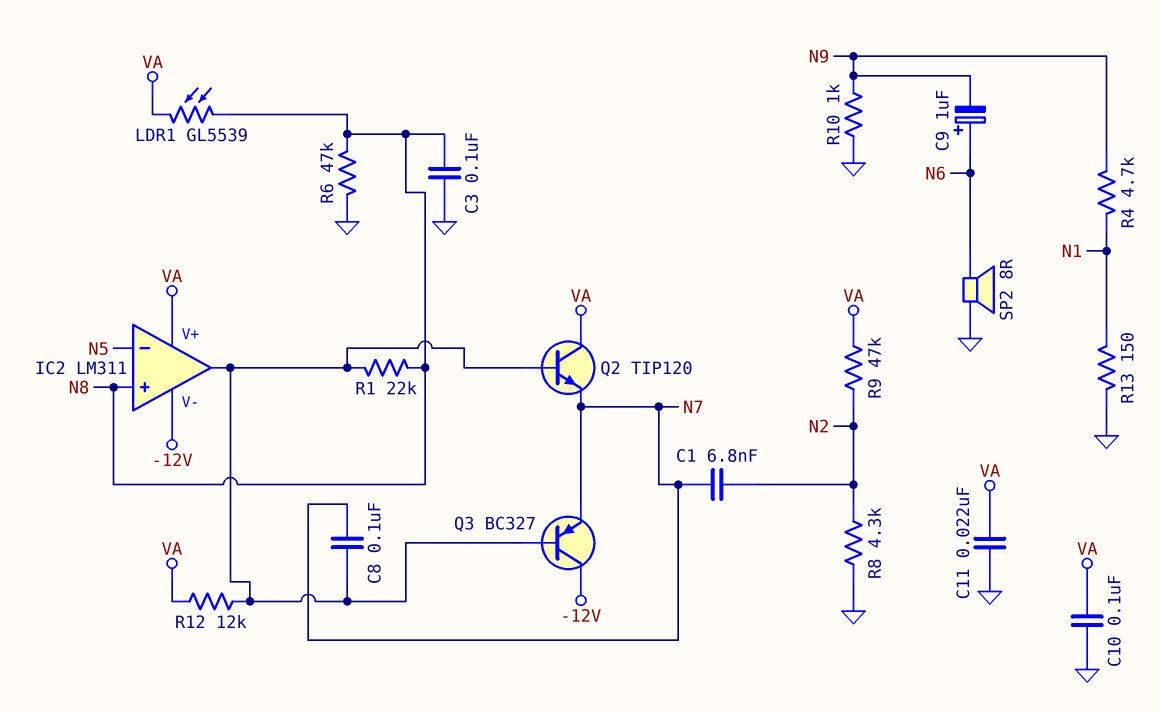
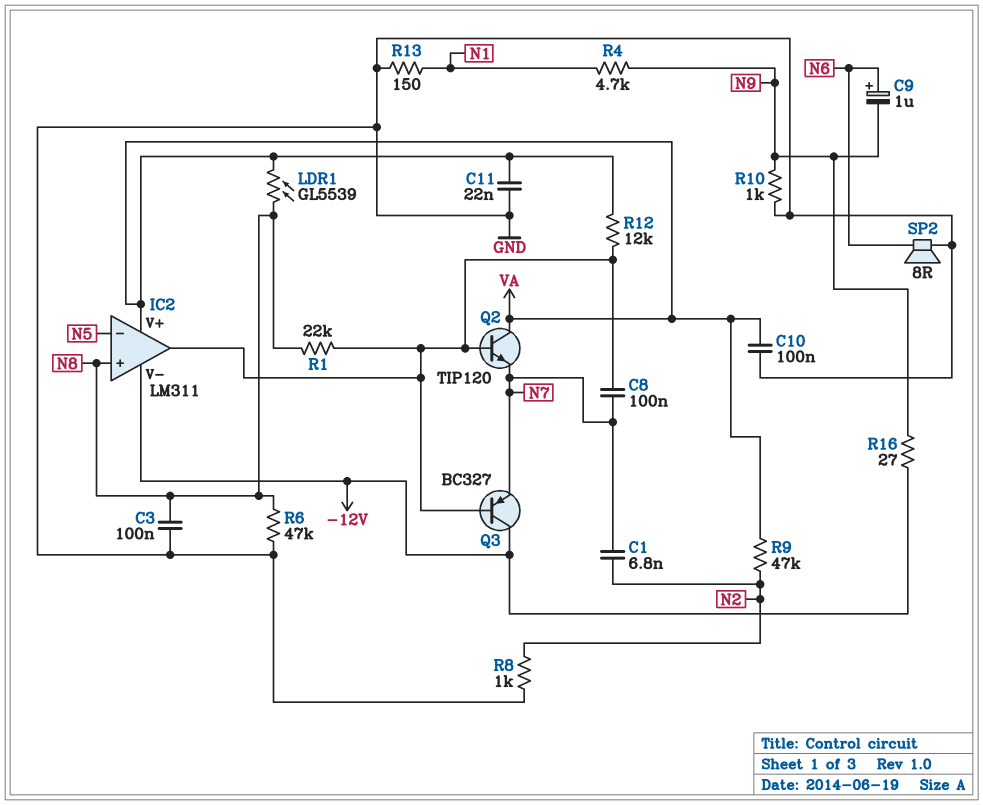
R8: 4.3k (GND, N2) -> 1k (GND, N2)
R16: none -> 27 (-12V, N9)

